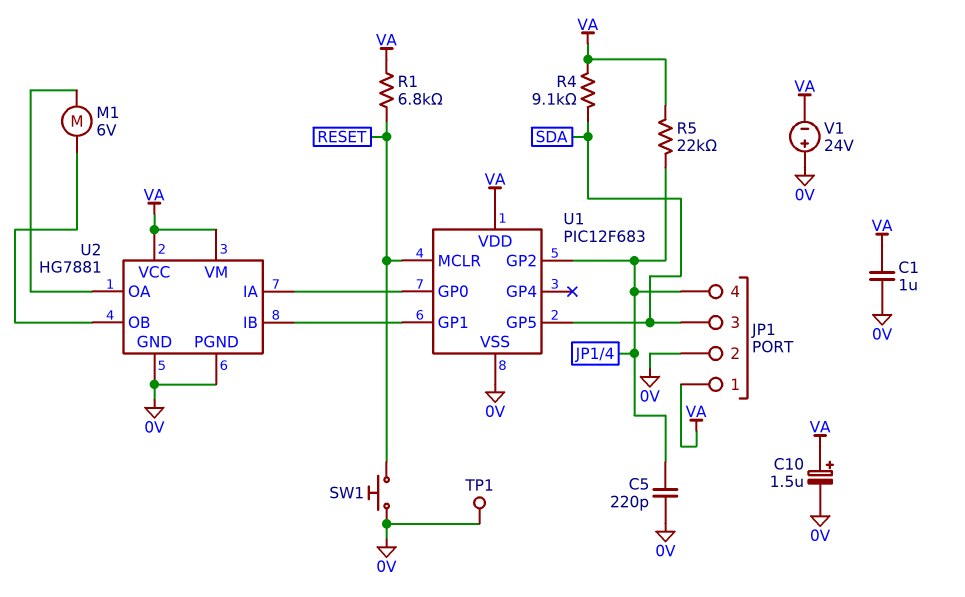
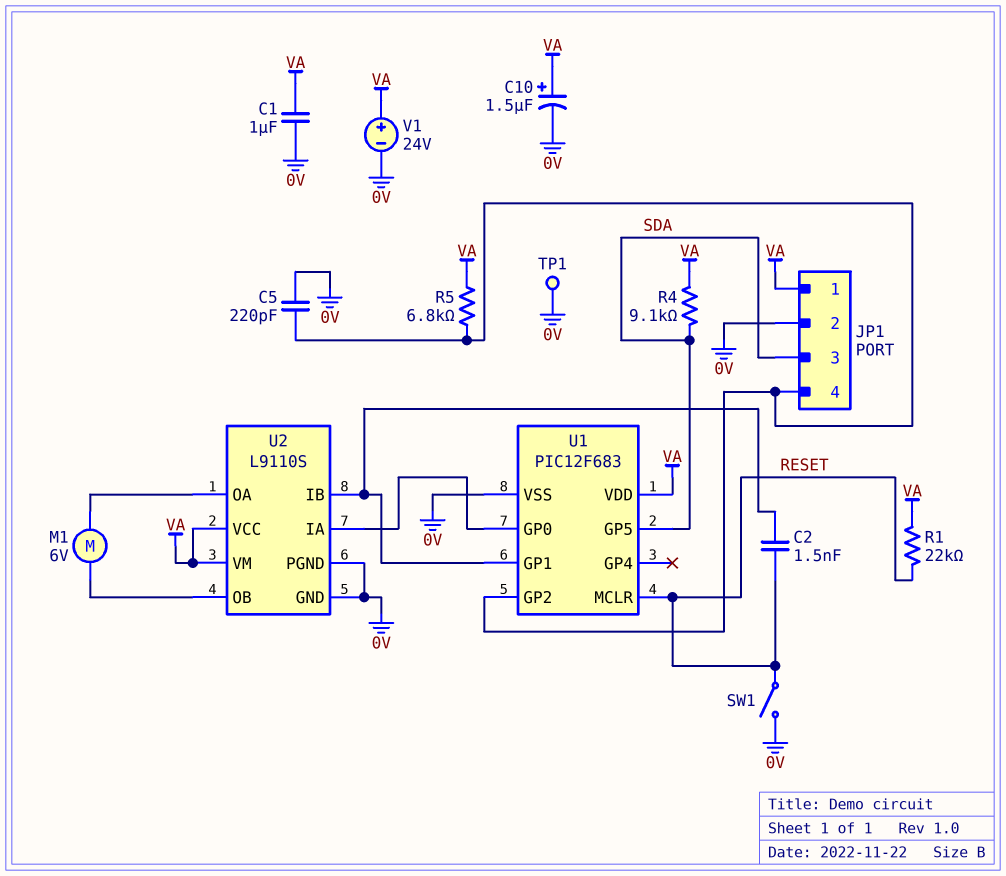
C2: none -> 1.5nF (RESET, U1/GP1)
R1: 6.8k (RESET, VA) -> 22k (RESET, VA)
R5: 22k (JP1/4, VA) -> 6.8k (JP1/4, VA)
SW1: button (0V, RESET) -> switch (0V, RESET)
U2: HG7881 -> L9110S
V1: 24V (plus 0V, minus VA) -> 24V (plus VA, minus 0V)

